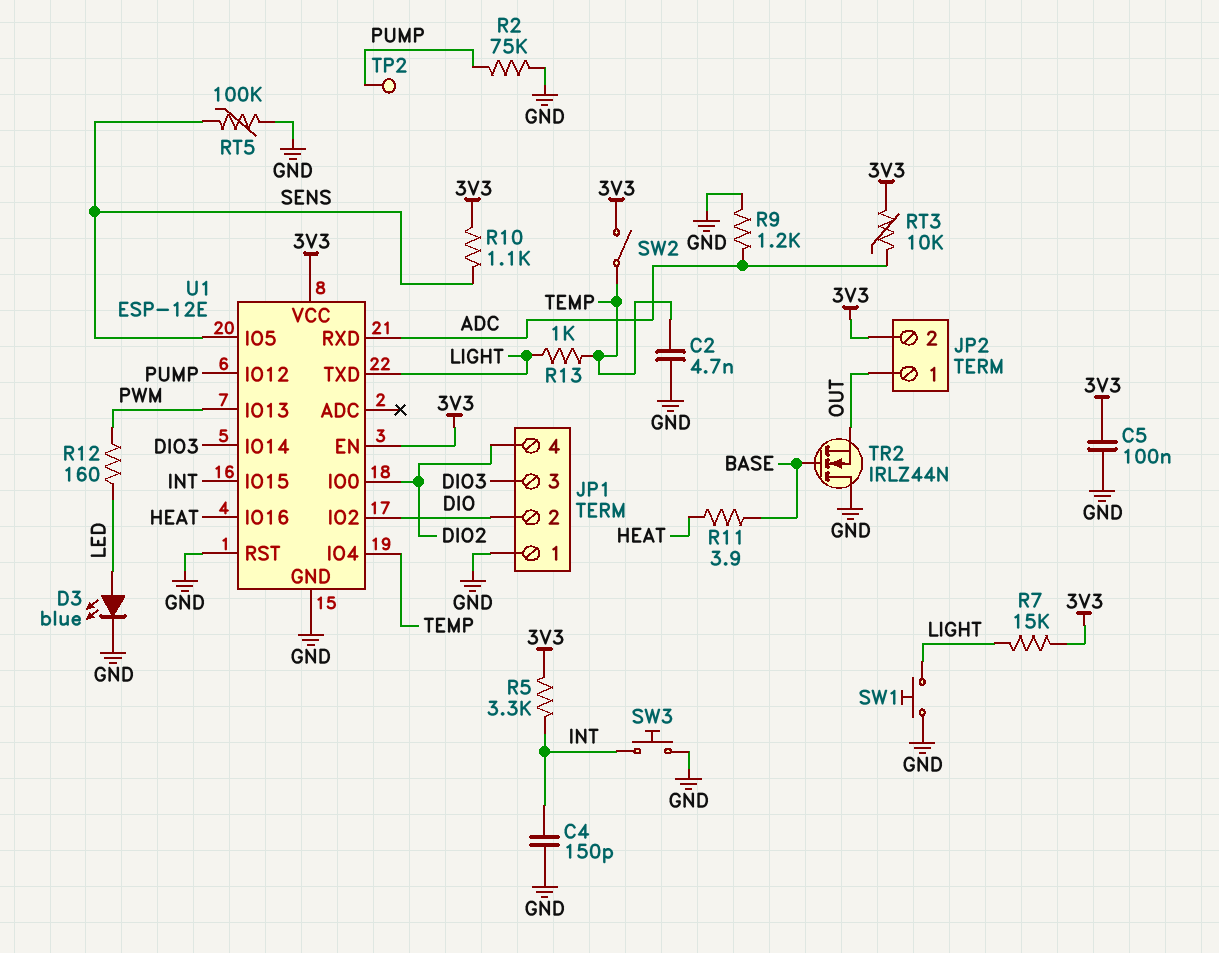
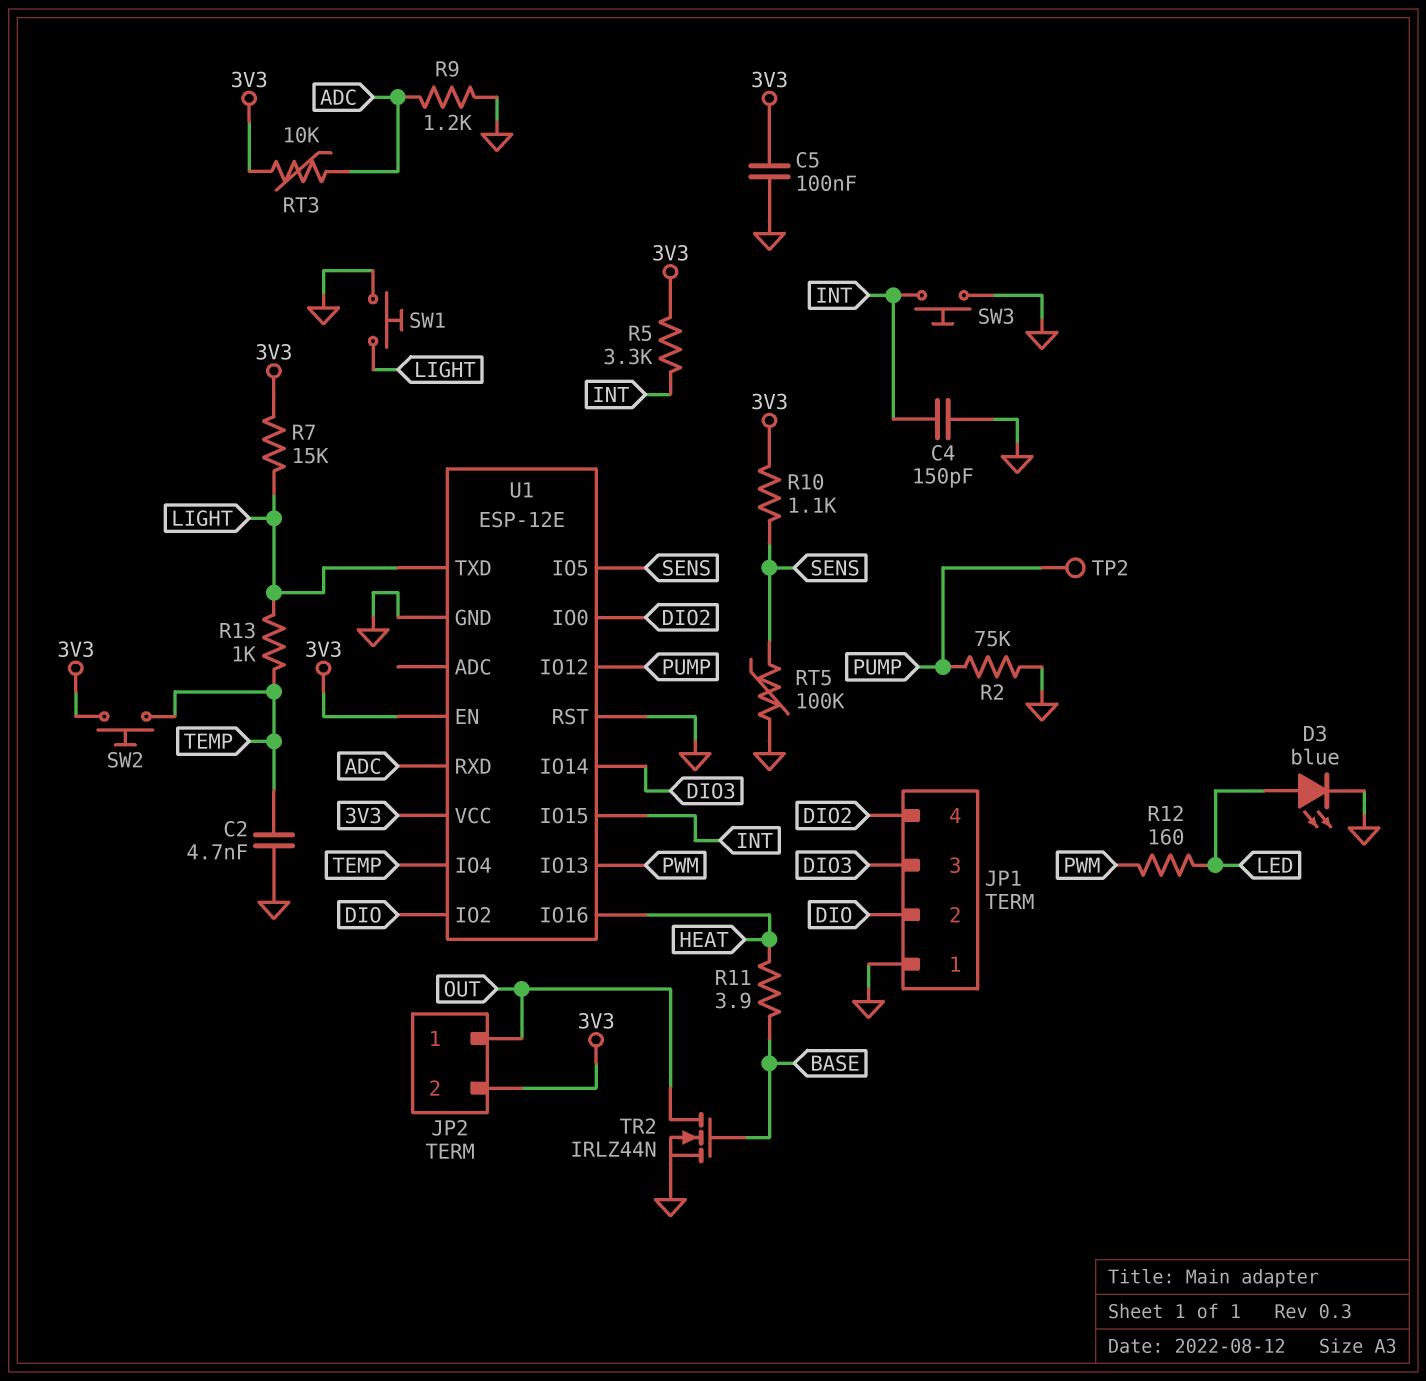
SW2: switch (3V3, TEMP) -> button (3V3, TEMP)
TR2: NMOS IRLZ44N (G BASE, D GND, S OUT) -> NMOS IRLZ44N (G BASE, D OUT, S GND)

